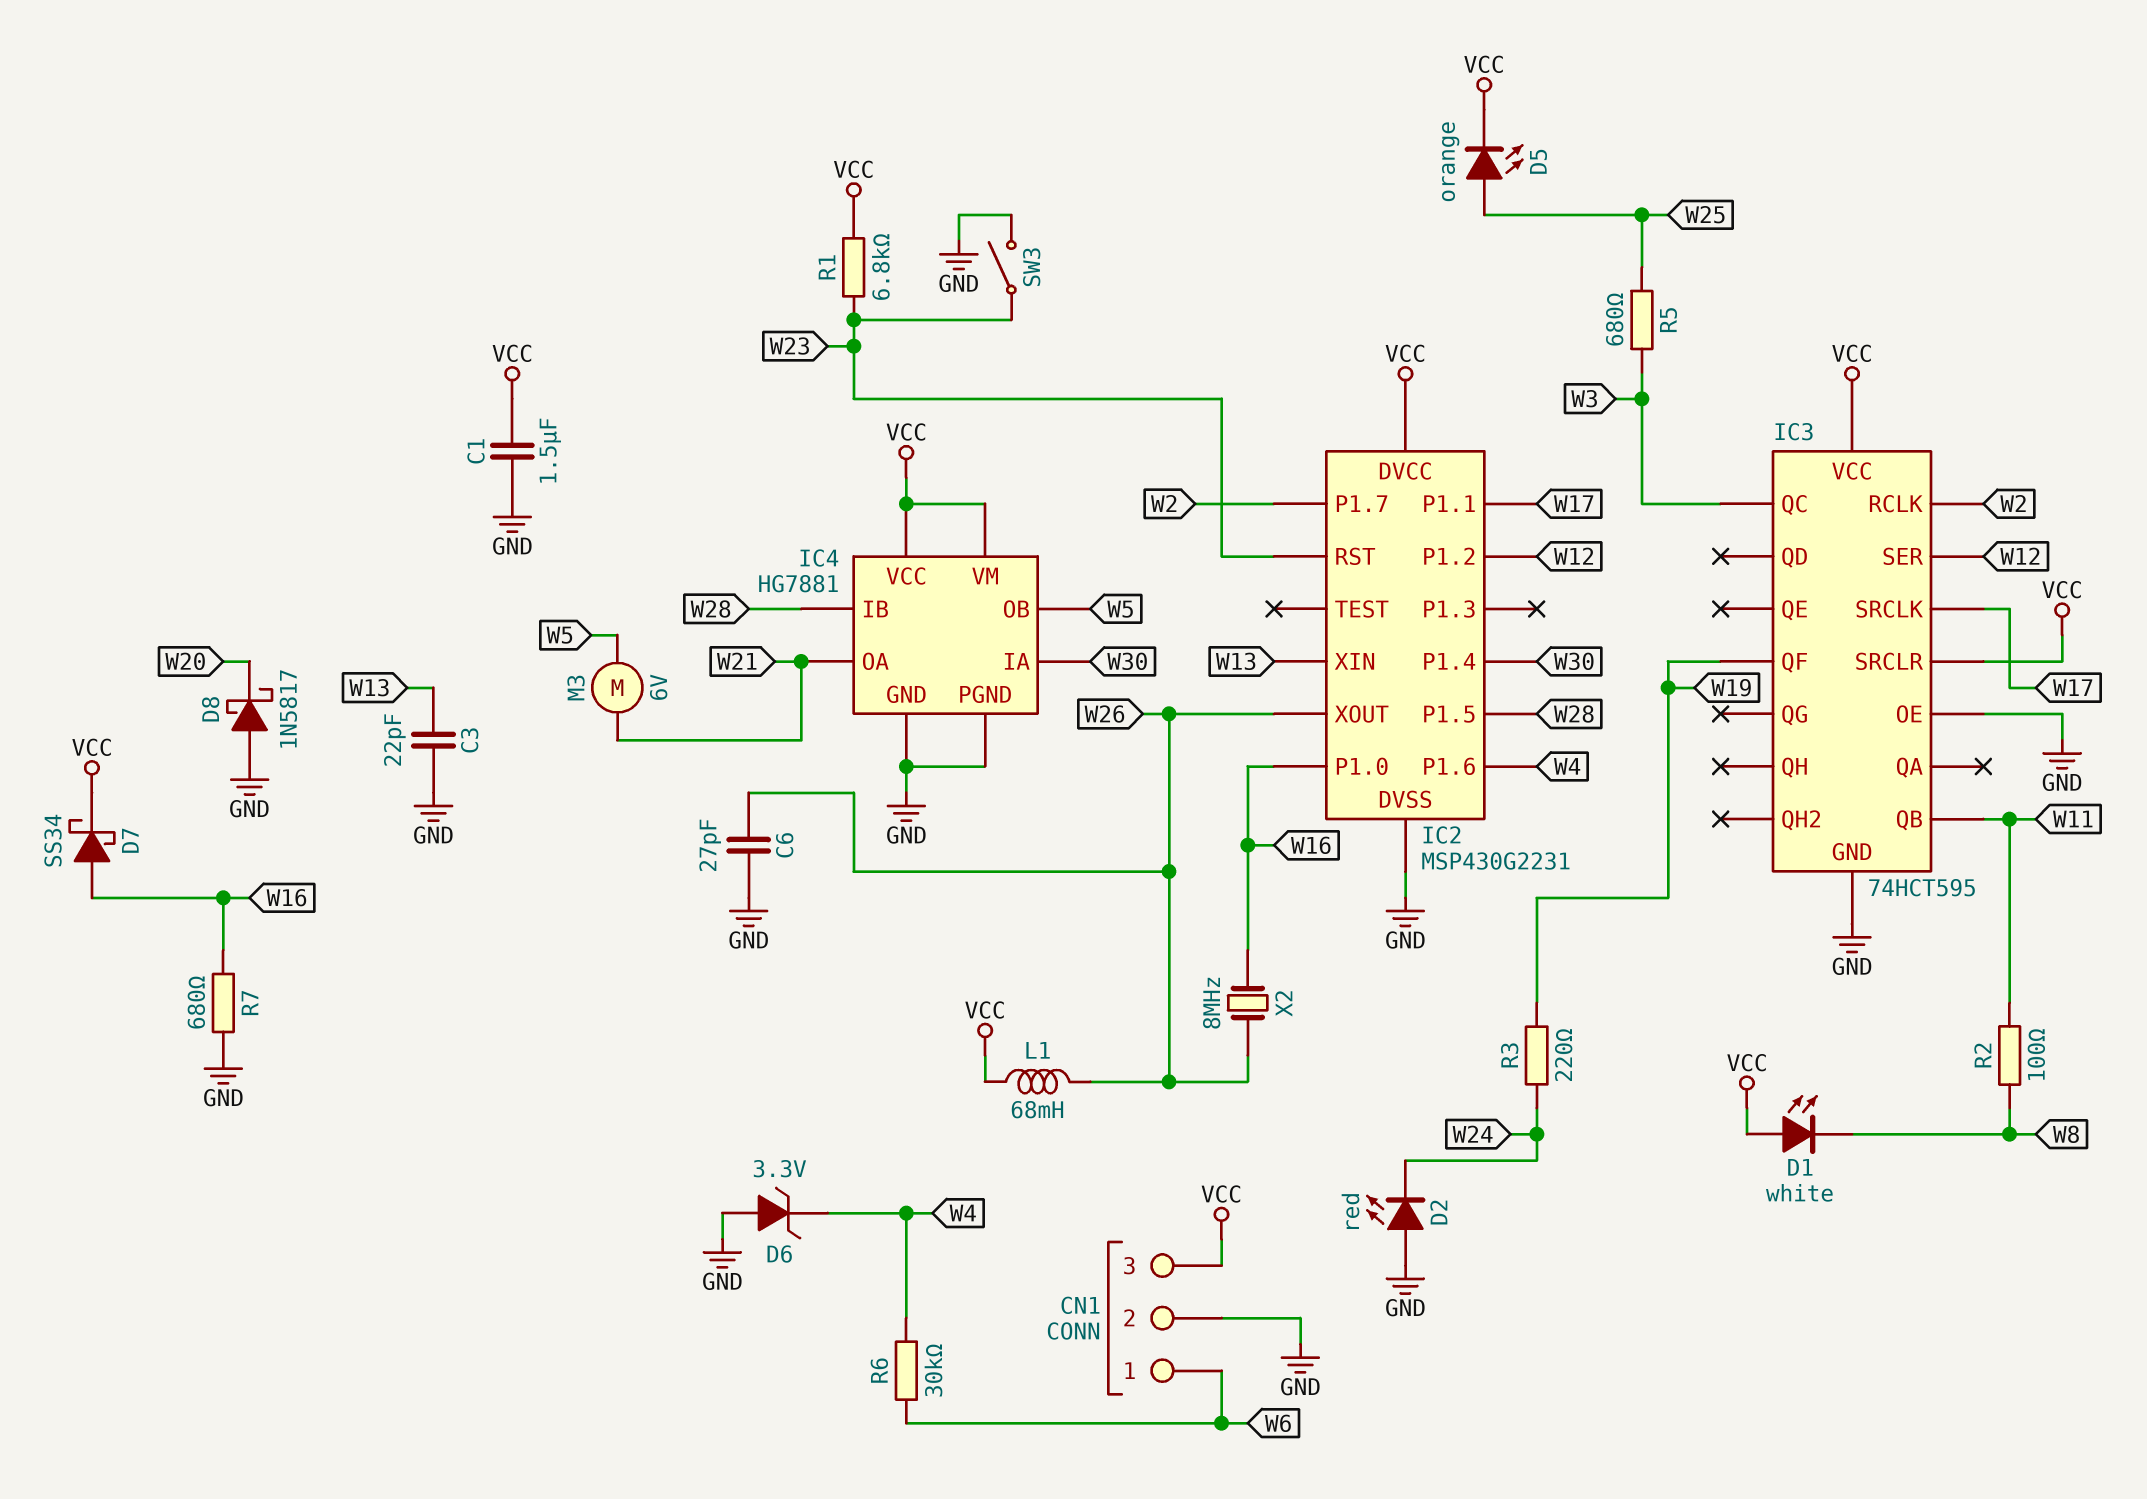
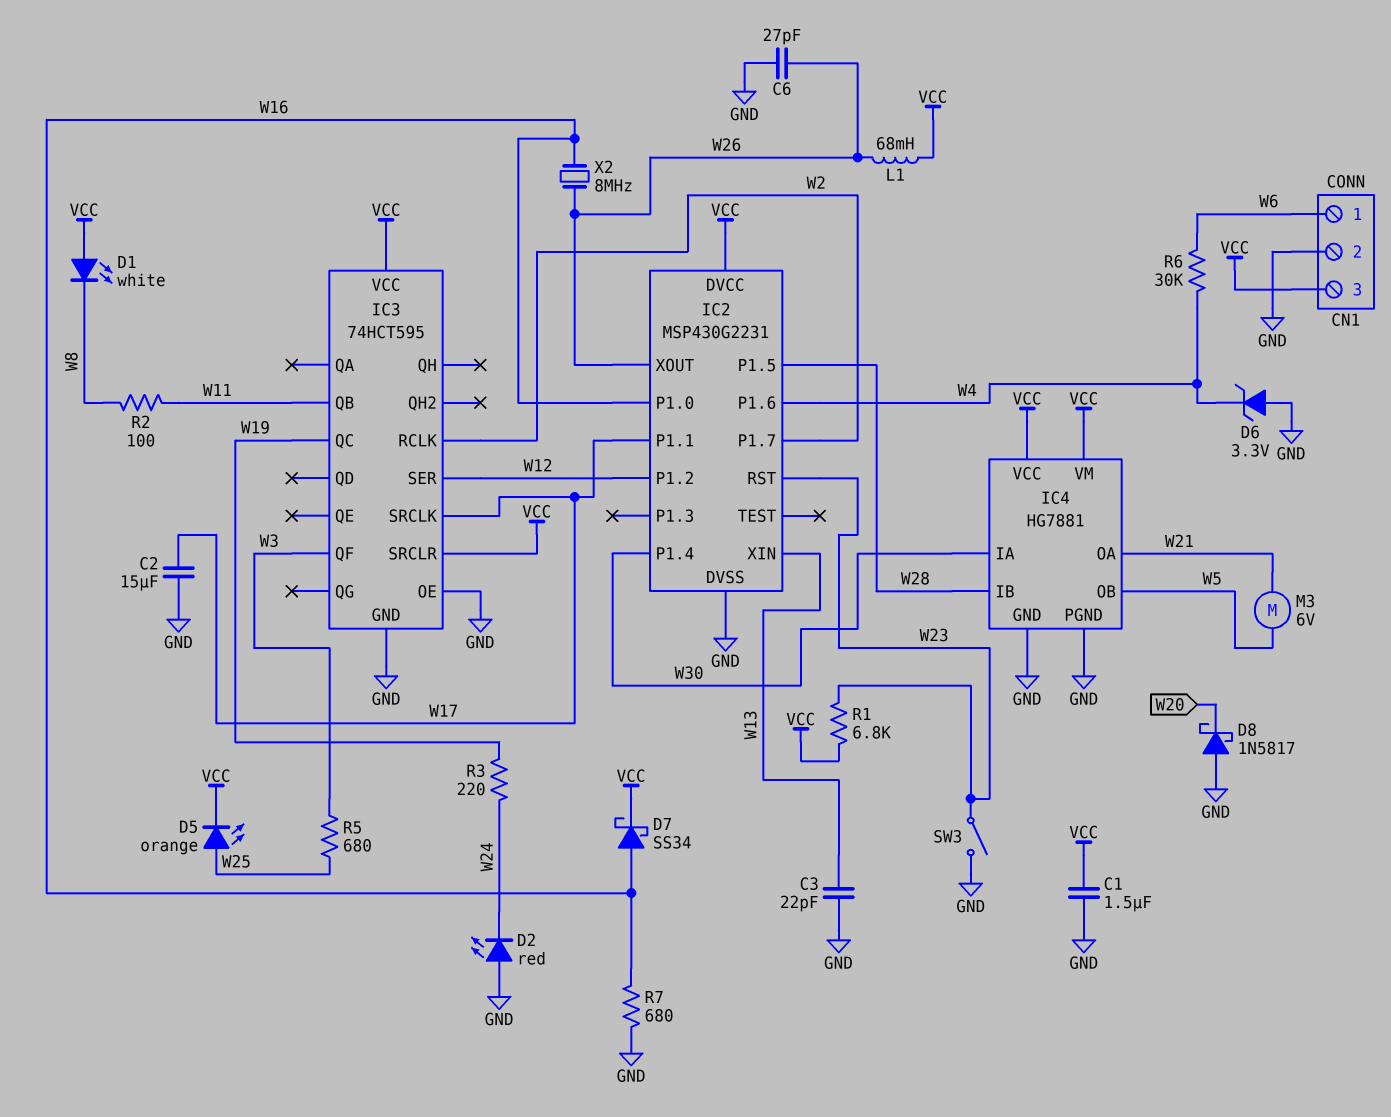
C2: none -> 15uF (GND, W17)
IC3 pin QC: W3 -> W19
IC3 pin QF: W19 -> W3

